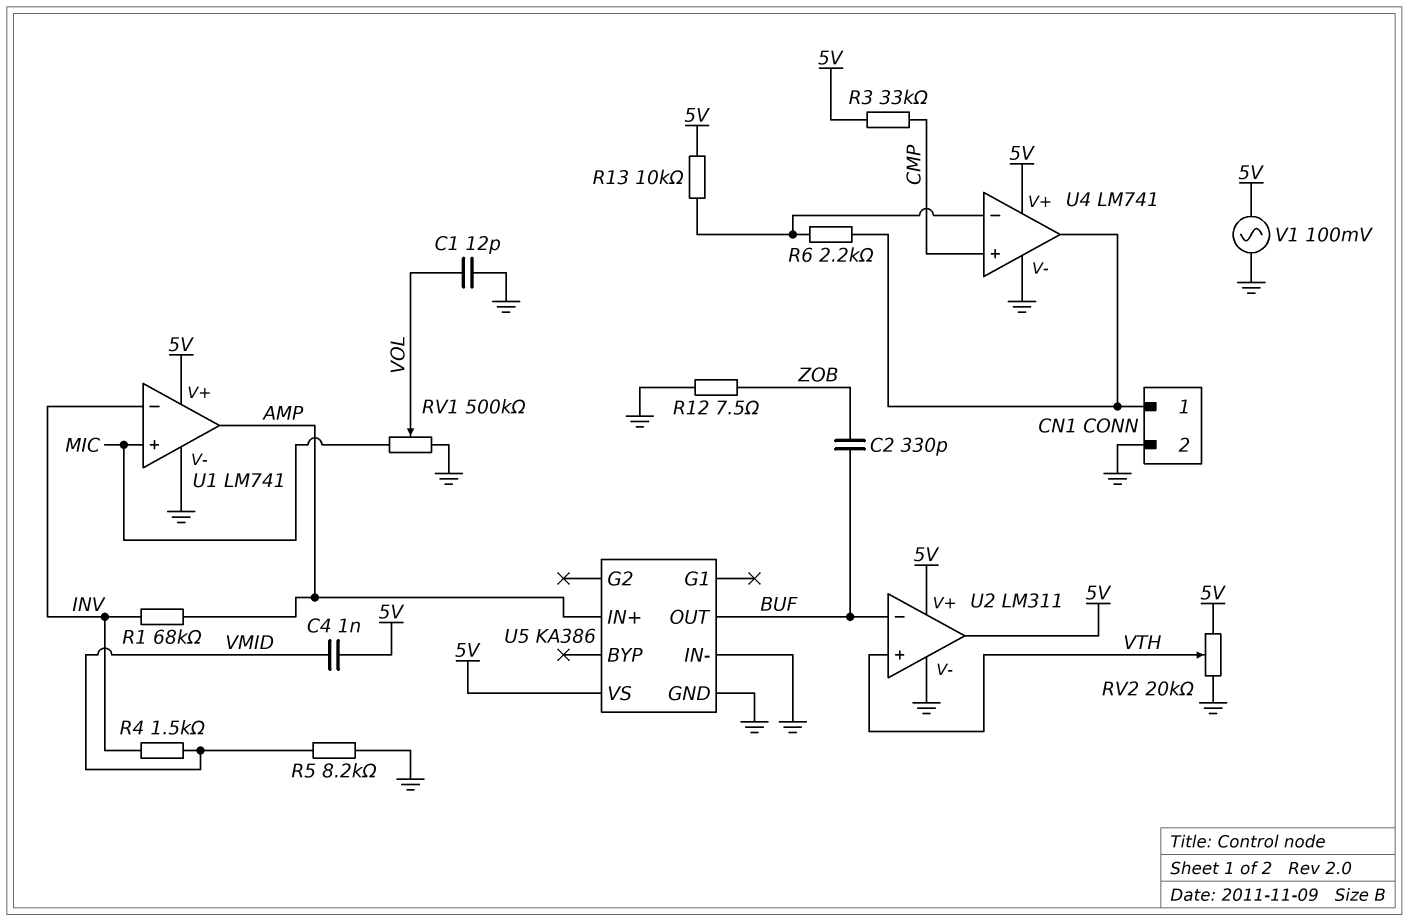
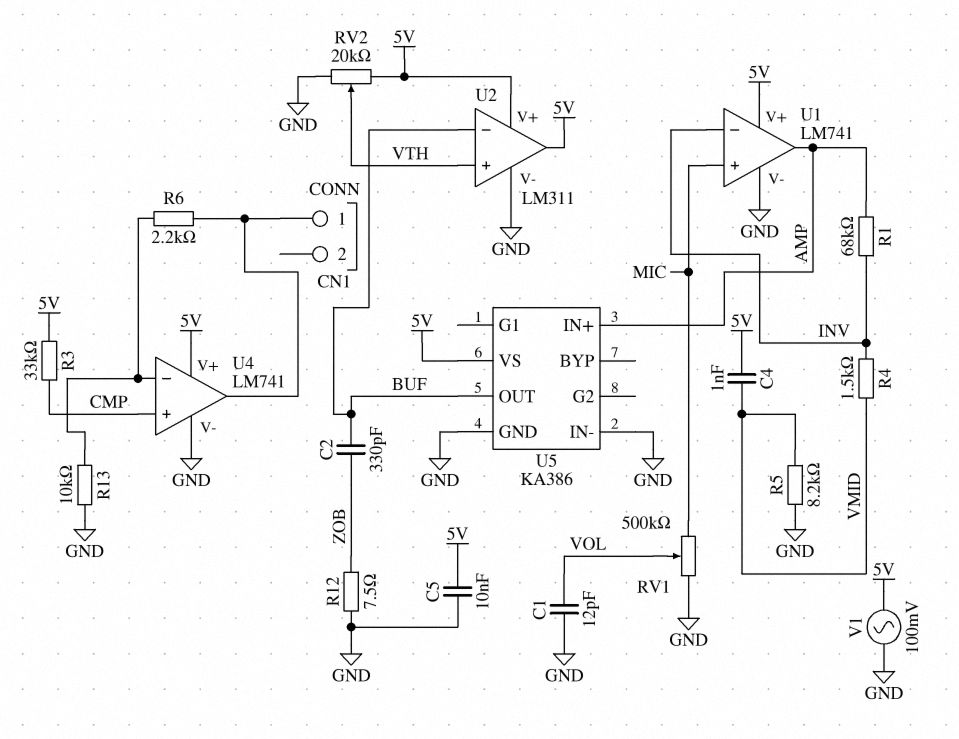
C5: none -> 10nF (5V, GND)
CN1 pin 2: GND -> none
R13: 10k (5V, U4/in-) -> 10k (GND, U4/in-)

